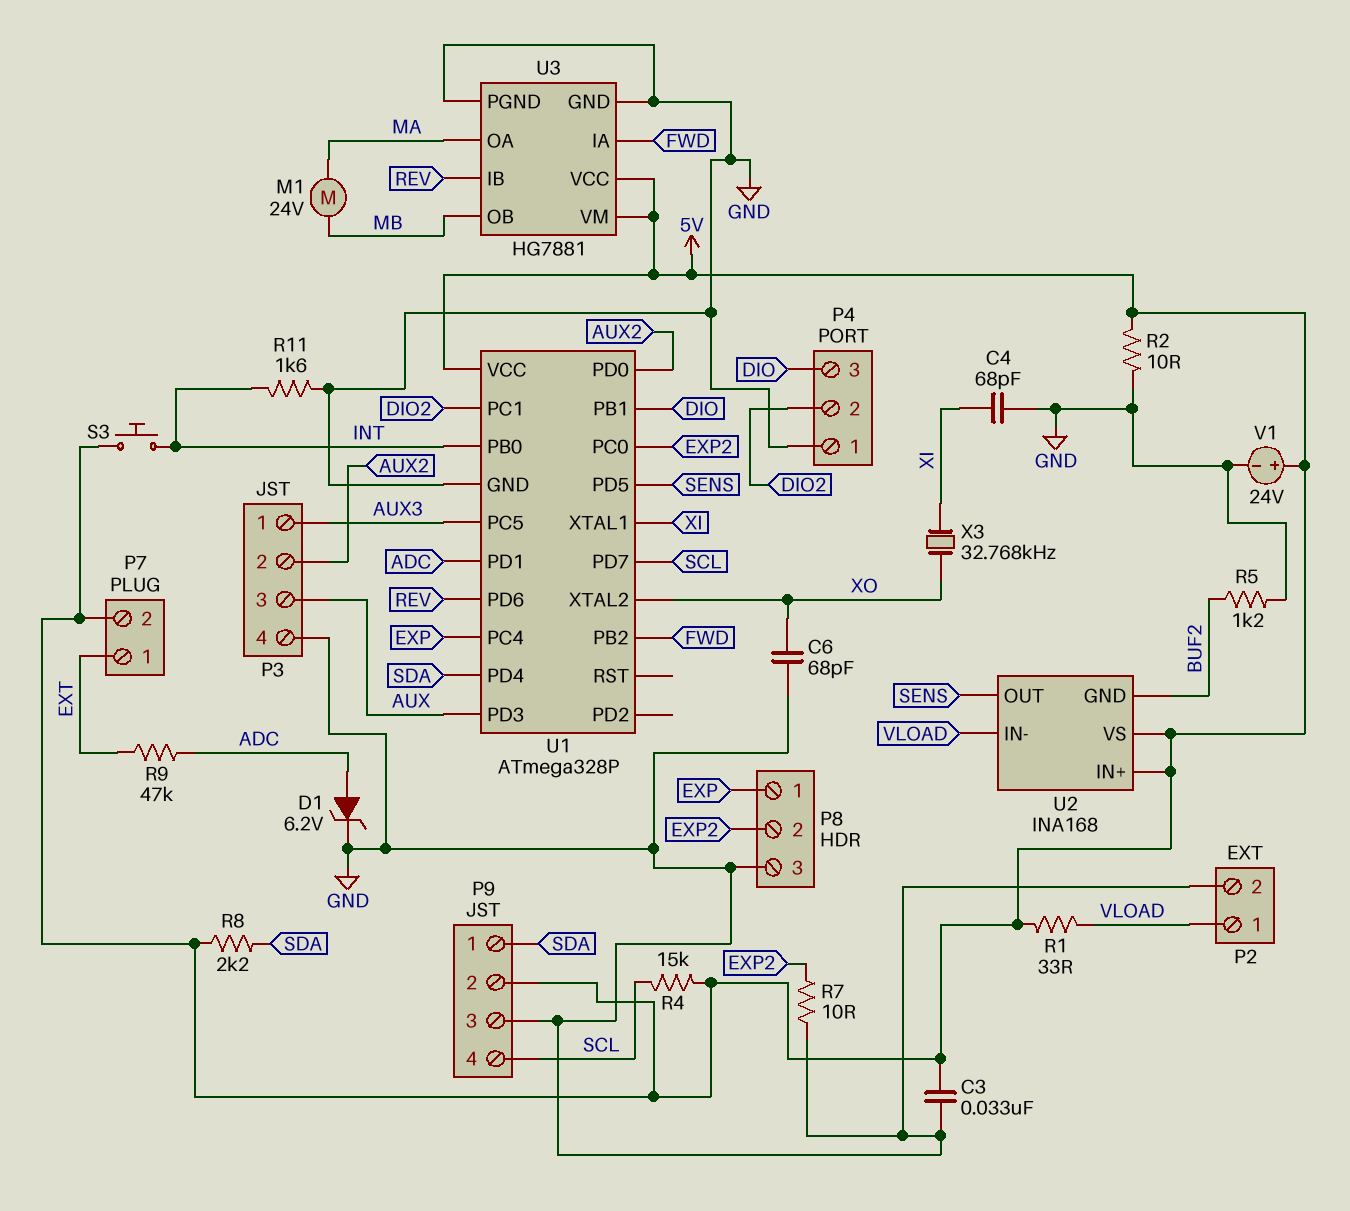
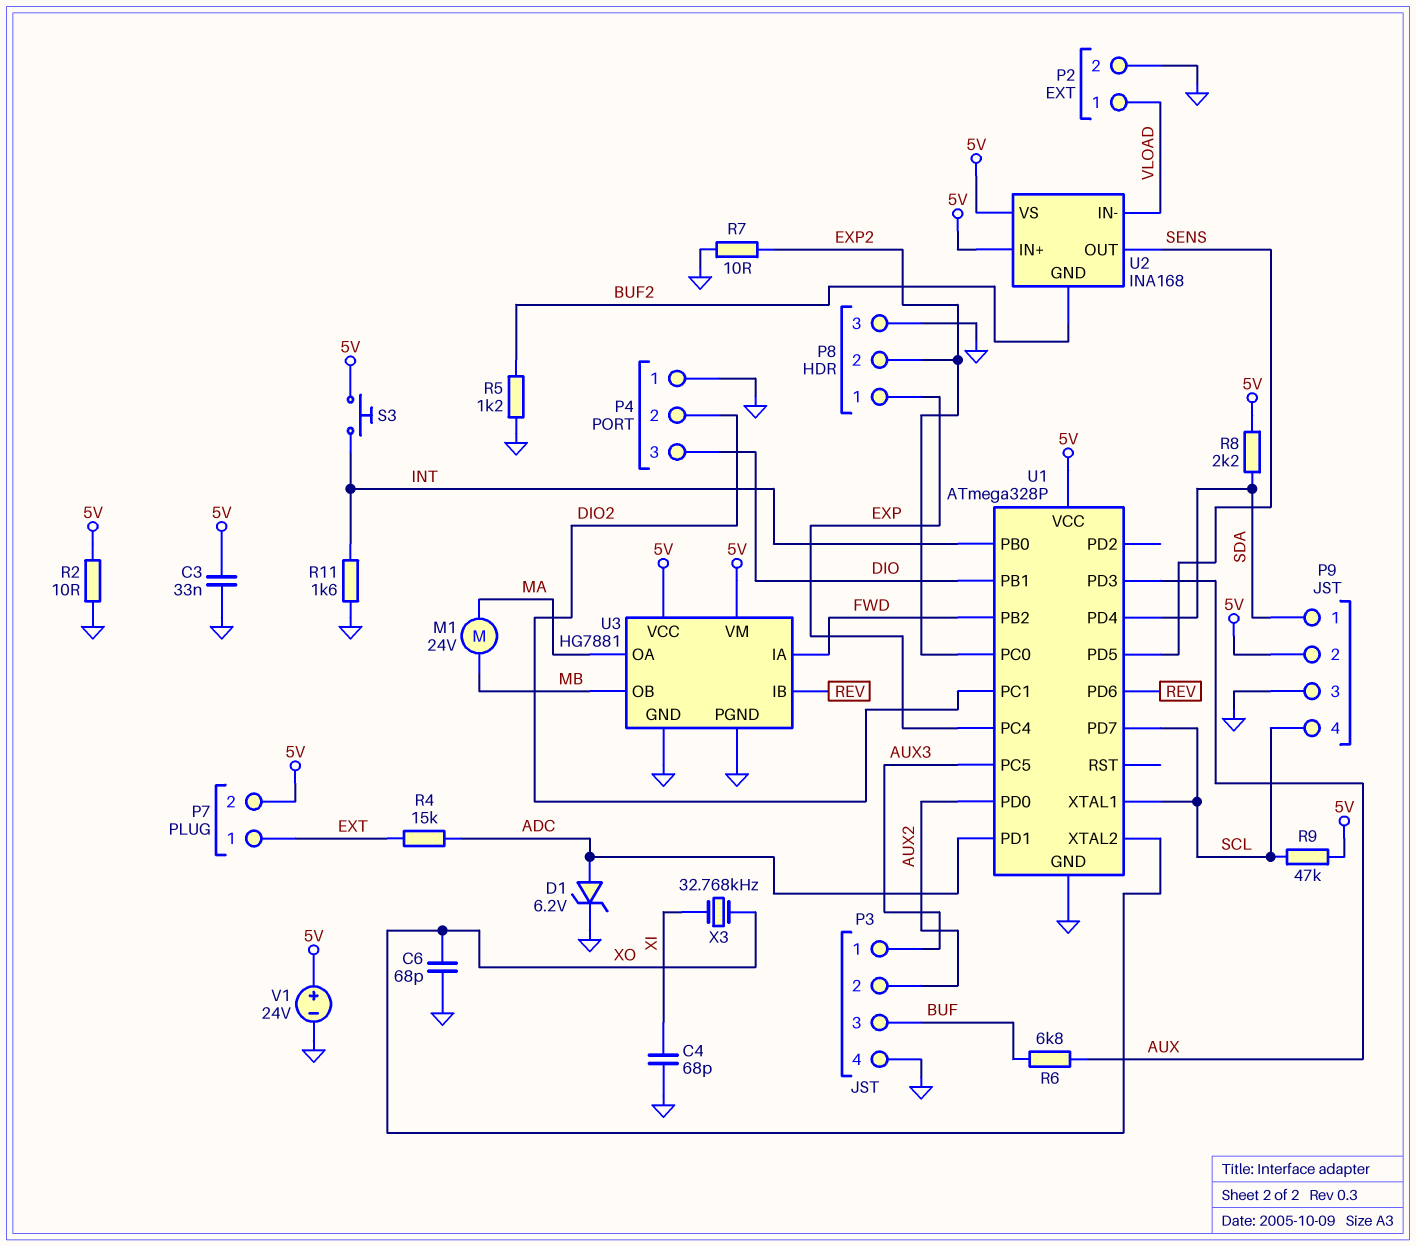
P3 pin 3: AUX -> BUF
R1: 33 (5V, VLOAD) -> none
R4: 15k (5V, SCL) -> 15k (ADC, EXT)
R6: none -> 6.8k (AUX, BUF)
R9: 47k (ADC, EXT) -> 47k (5V, SCL)
U1 pin XTAL1: XI -> SCL

